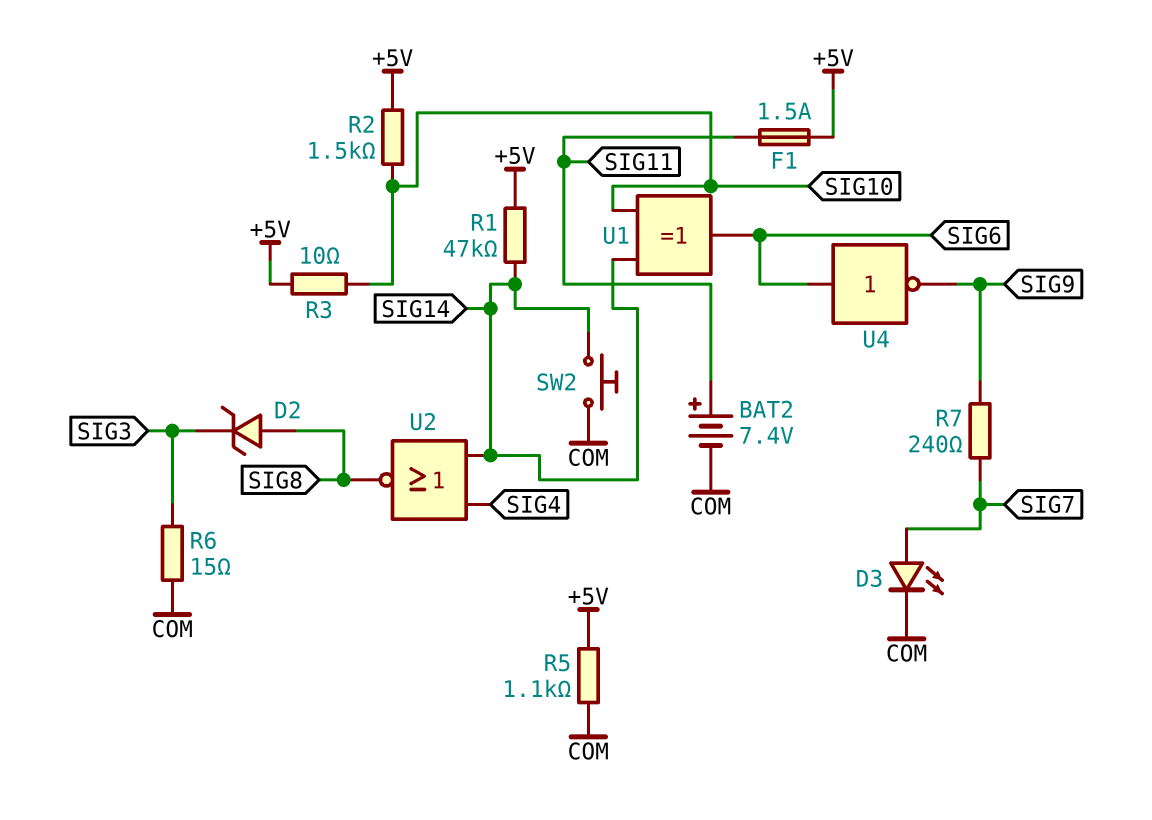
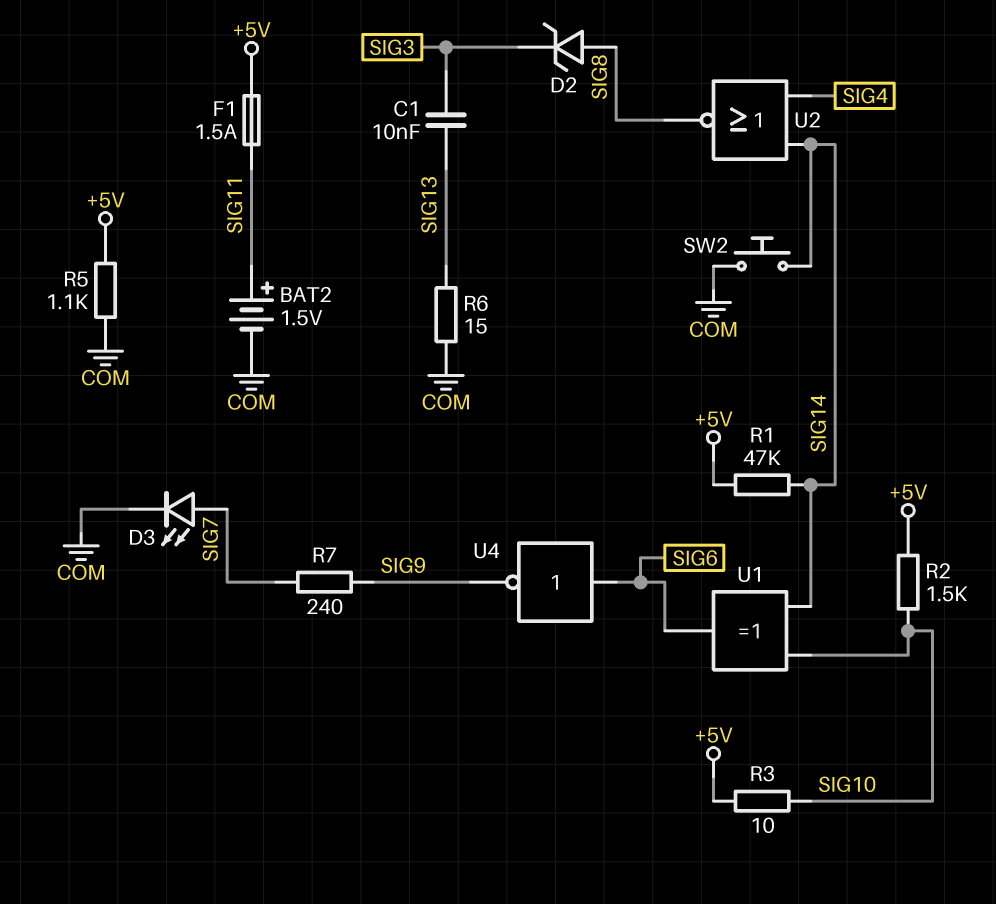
BAT2: 7.4V (plus SIG11, minus COM) -> 1.5V (plus SIG11, minus COM)
C1: none -> 10nF (SIG3, SIG13)
R6: 15 (COM, SIG3) -> 15 (COM, SIG13)

